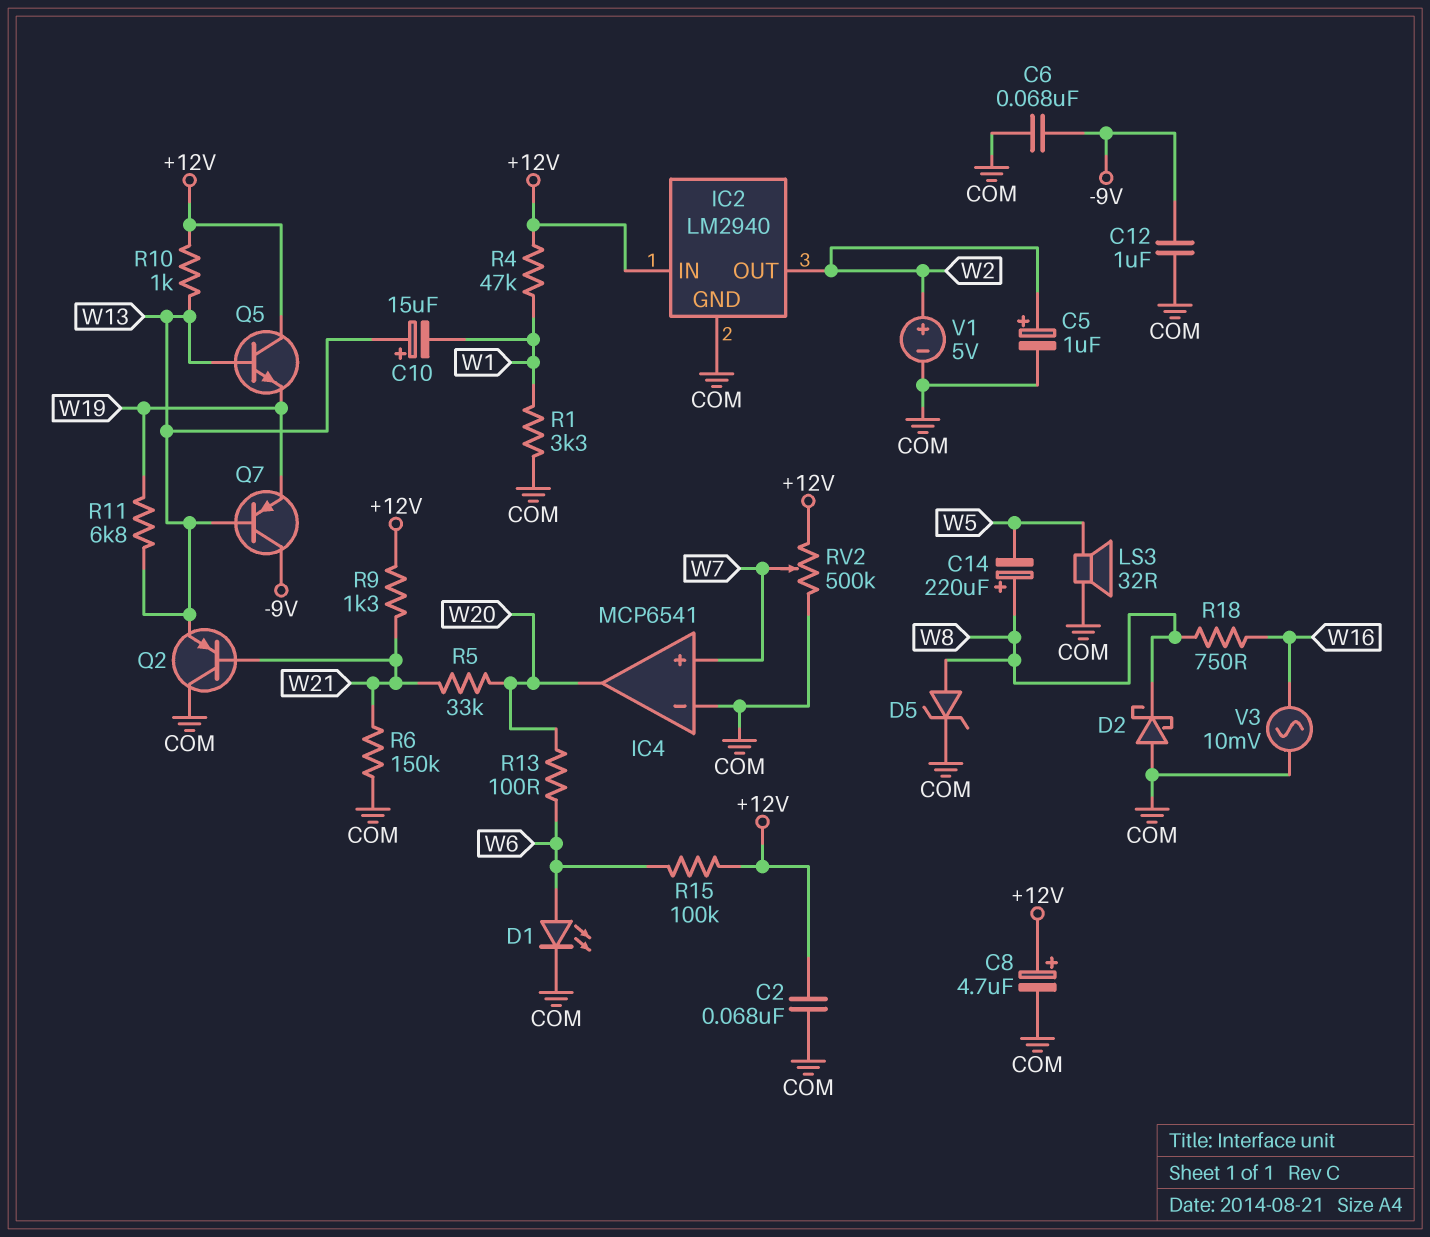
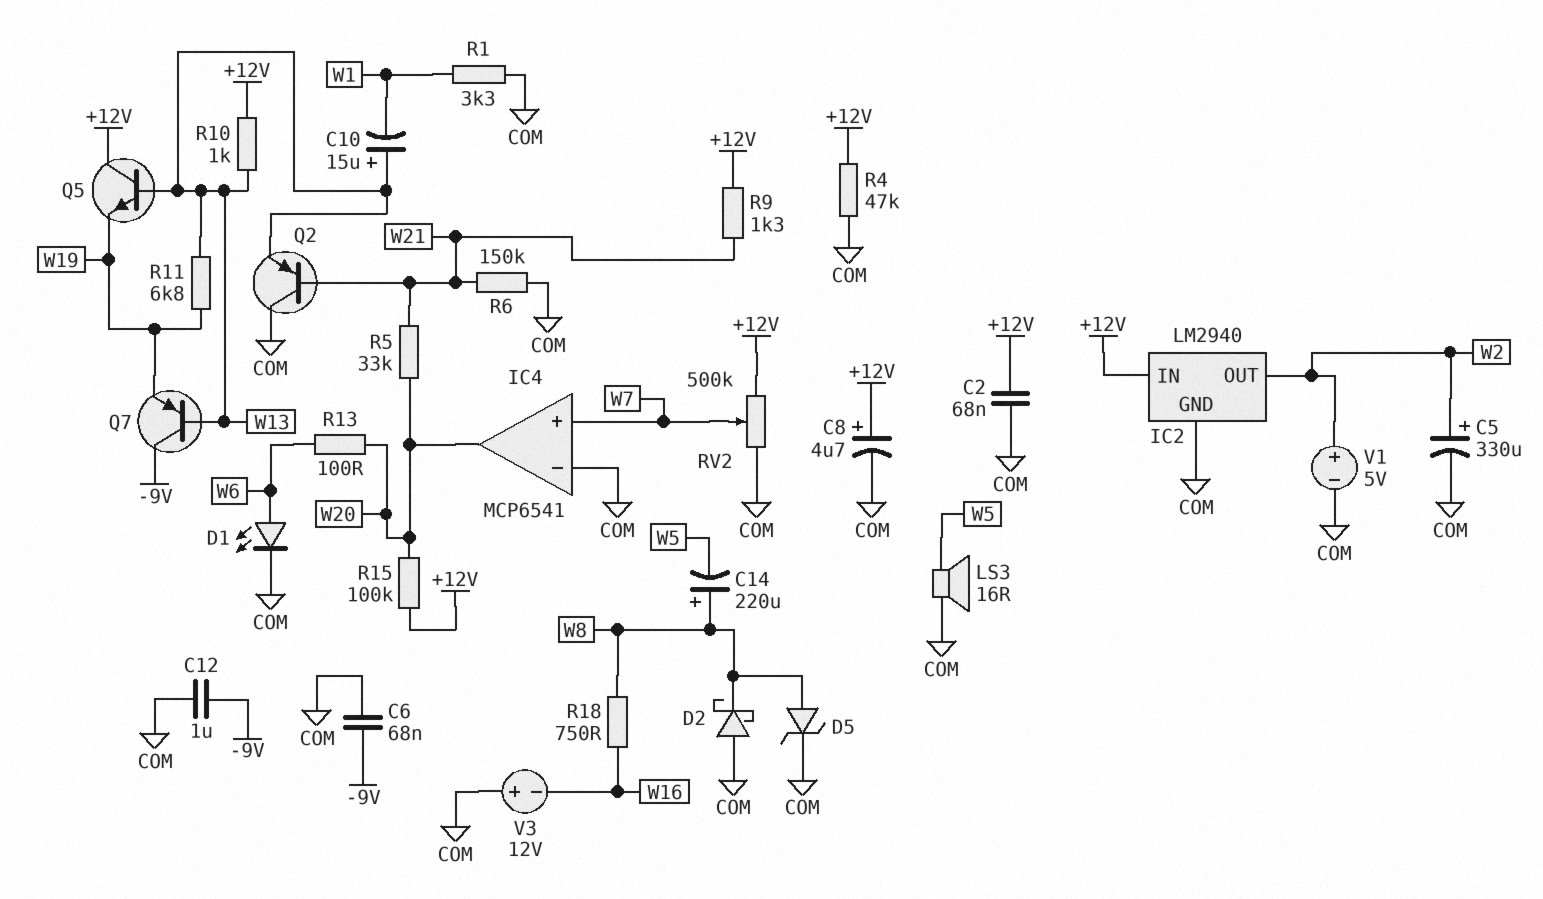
C5: 1uF (plus W2, minus COM) -> 330uF (plus W2, minus COM)
LS3: speaker 32R (COM, W5) -> speaker 16R (COM, W5)
R4: 47k (+12V, W1) -> 47k (+12V, COM)
R15: 100k (+12V, W6) -> 100k (+12V, W20)
V3: AC 10mV (COM, W16) -> 12V (plus COM, minus W16)

